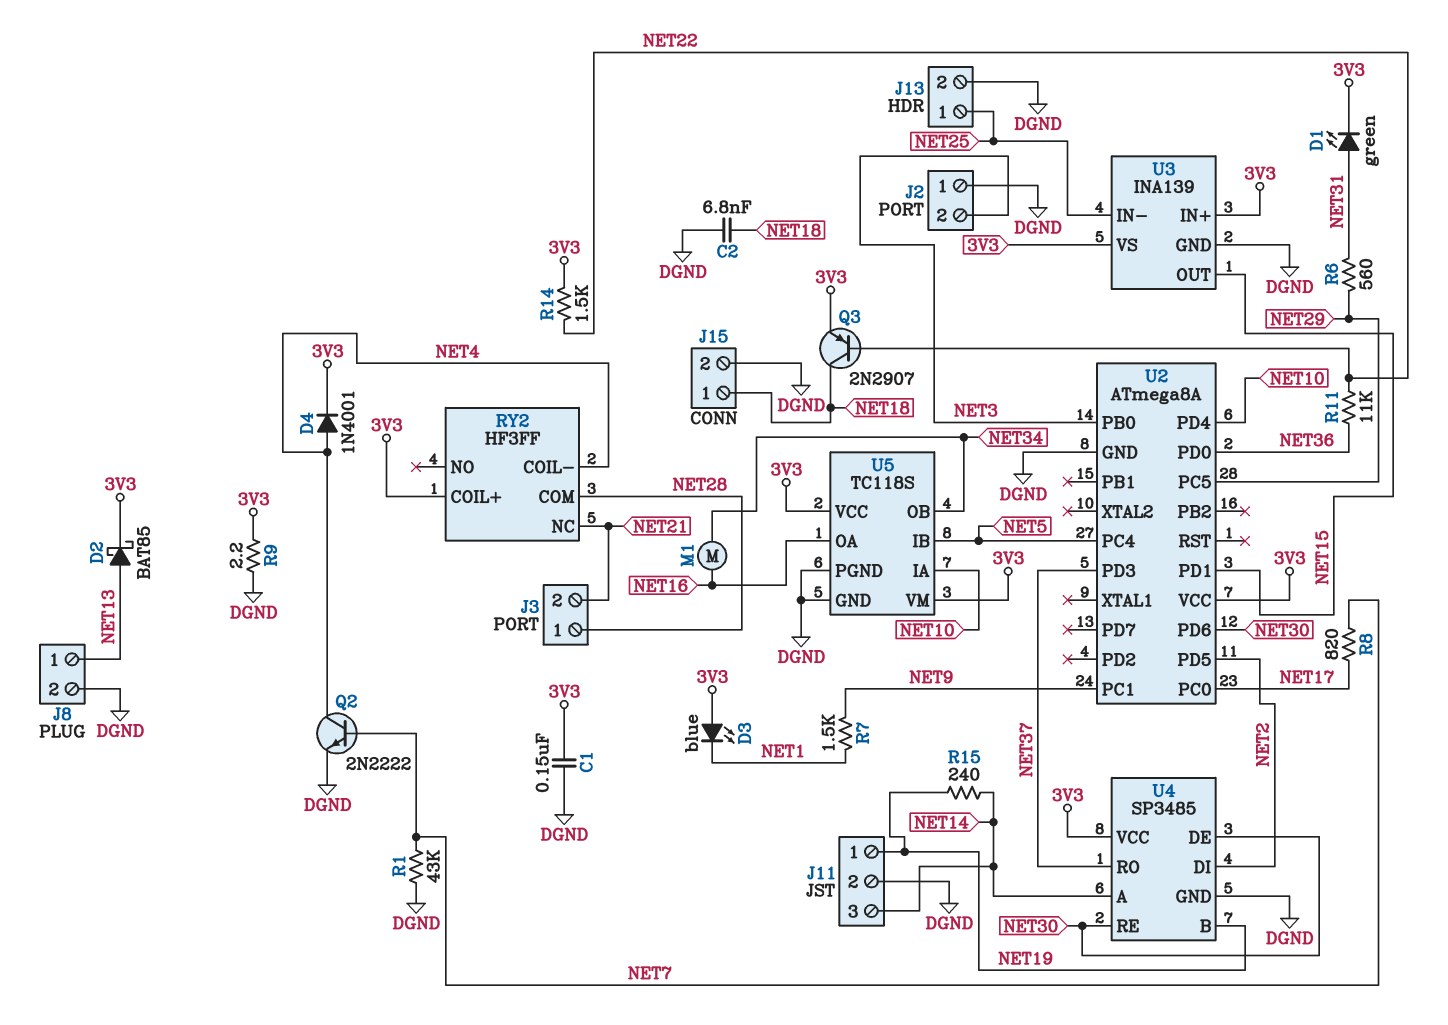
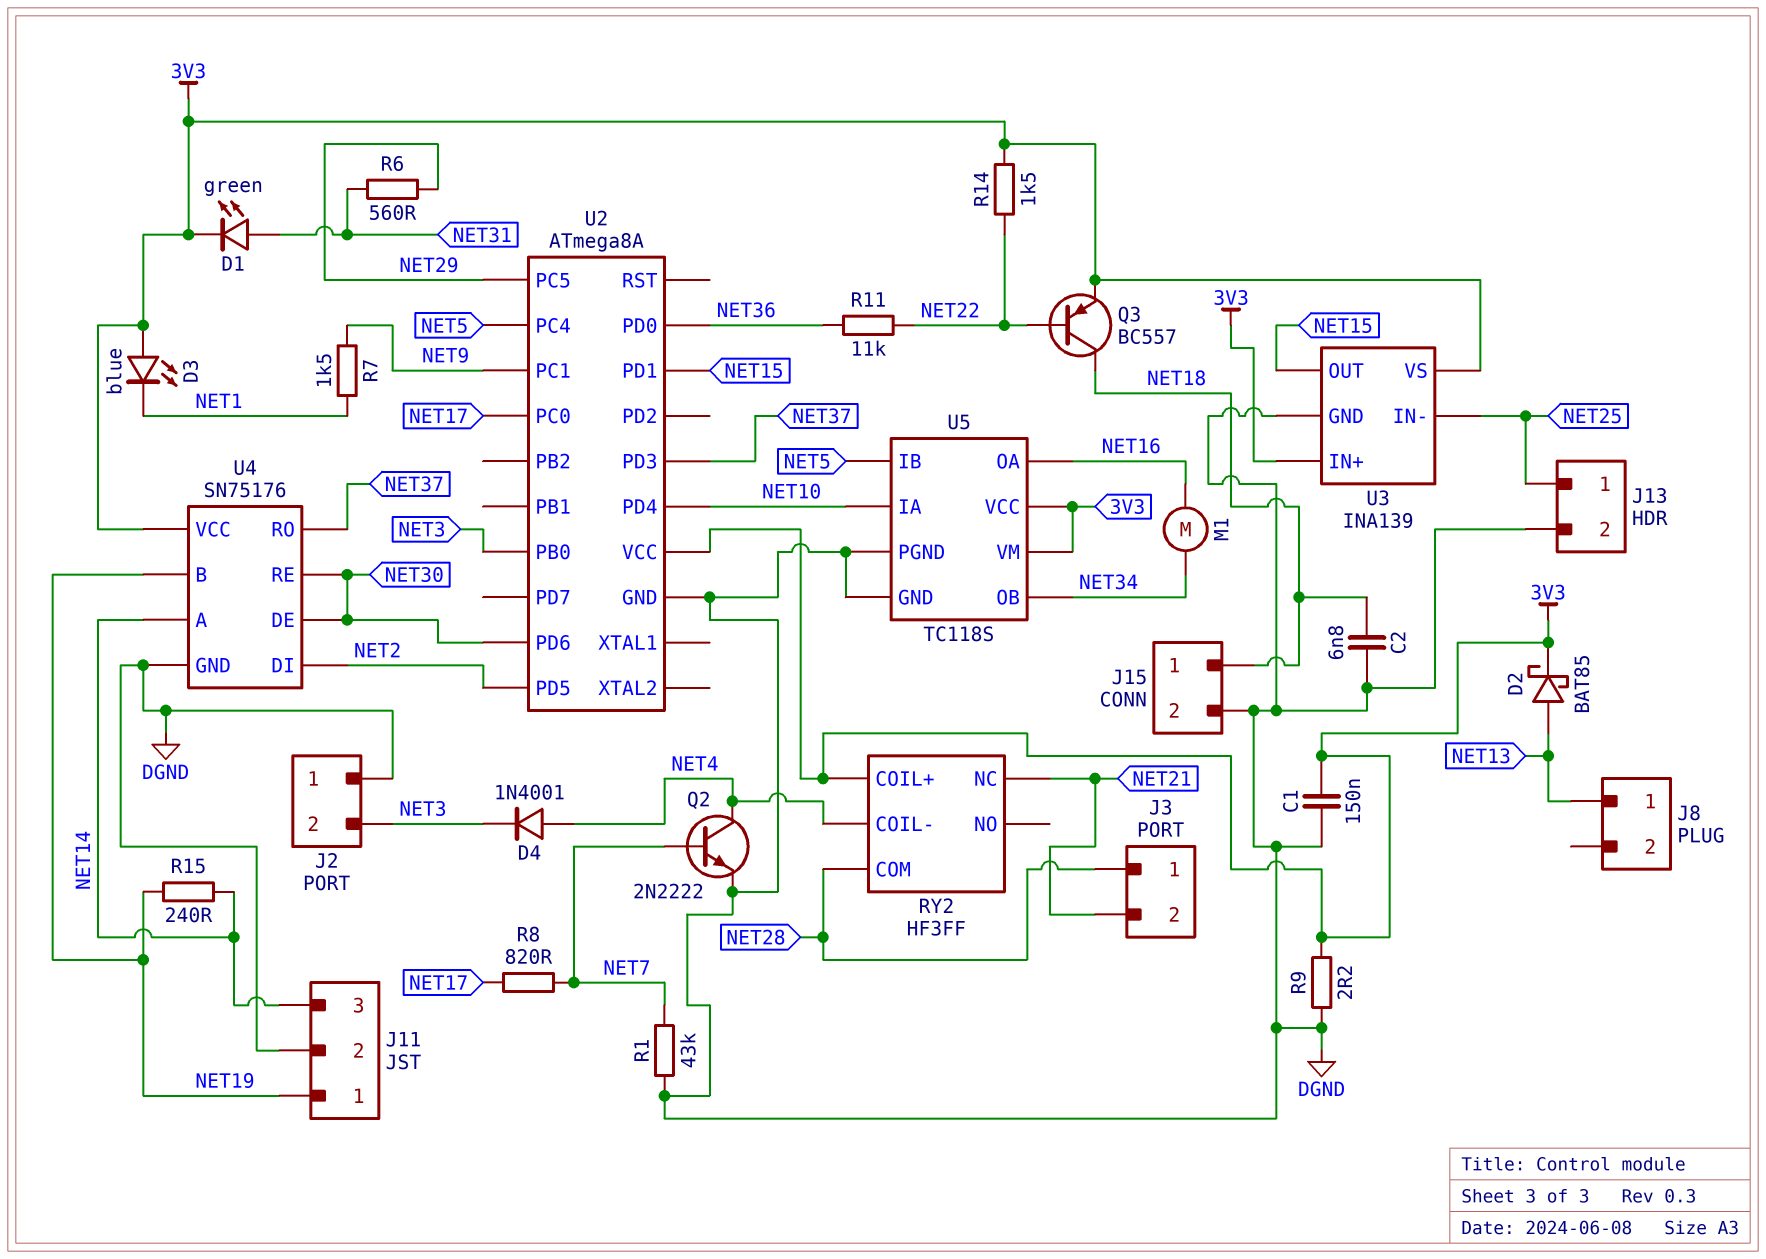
D4: diode 1N4001 (A NET4, K 3V3) -> diode 1N4001 (A NET4, K NET3)
J8 pin 2: DGND -> none
Q3: PNP 2N2907 (B NET22, C NET18, E 3V3) -> PNP BC557 (B NET22, C NET18, E 3V3)
U4: SP3485 -> SN75176

